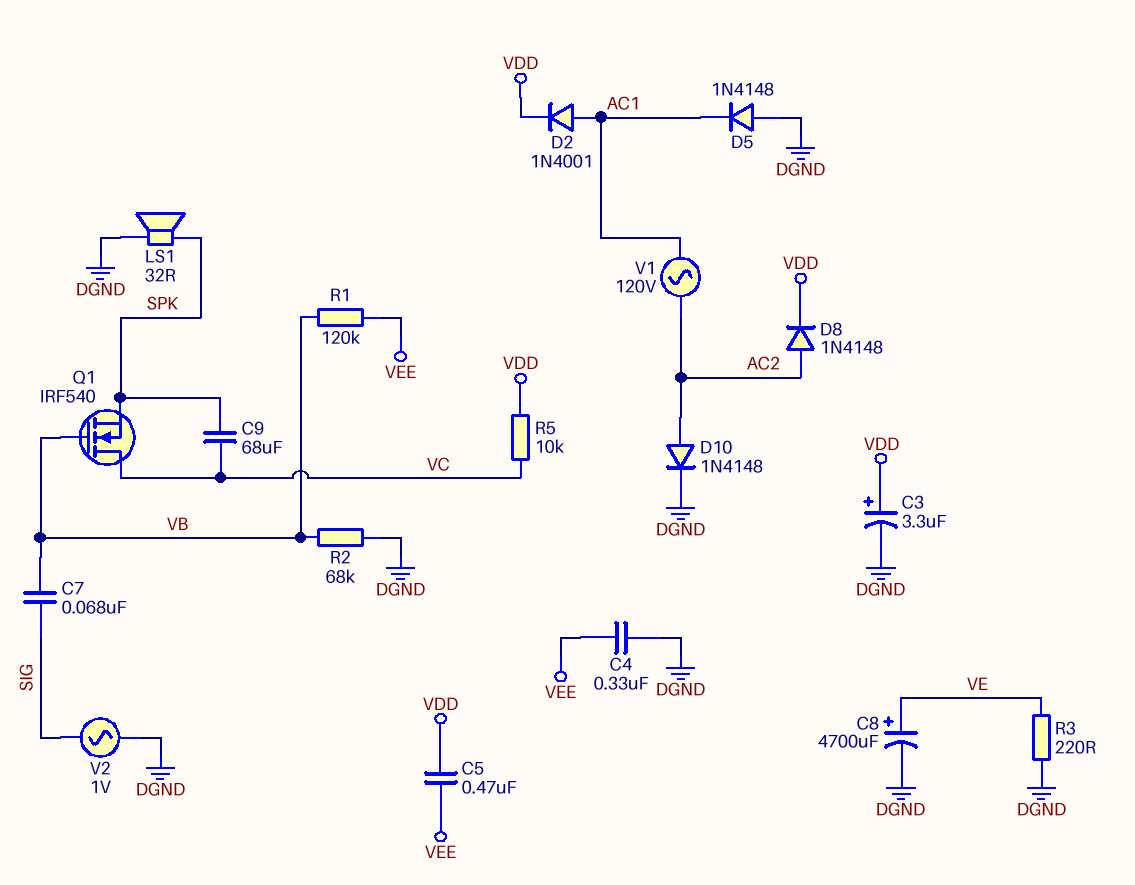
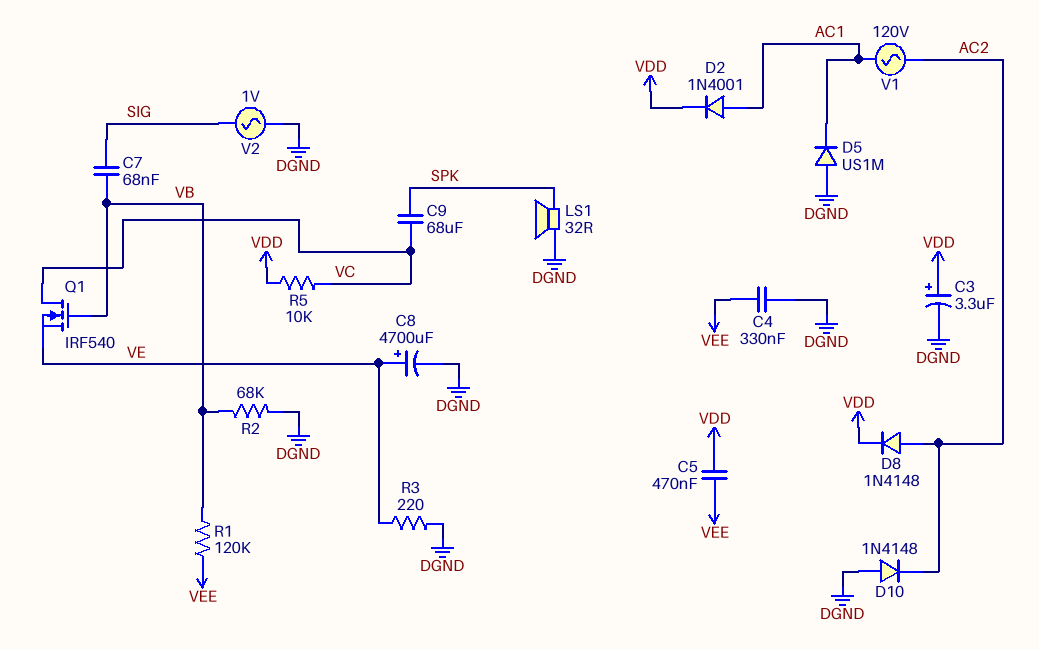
D5: diode 1N4148 (A DGND, K AC1) -> diode US1M (A DGND, K AC1)
D10: diode 1N4148 (A AC2, K DGND) -> diode 1N4148 (A DGND, K AC2)
Q1: NMOS IRF540 (G VB, D VC, S SPK) -> NMOS IRF540 (G VB, D VC, S VE)

